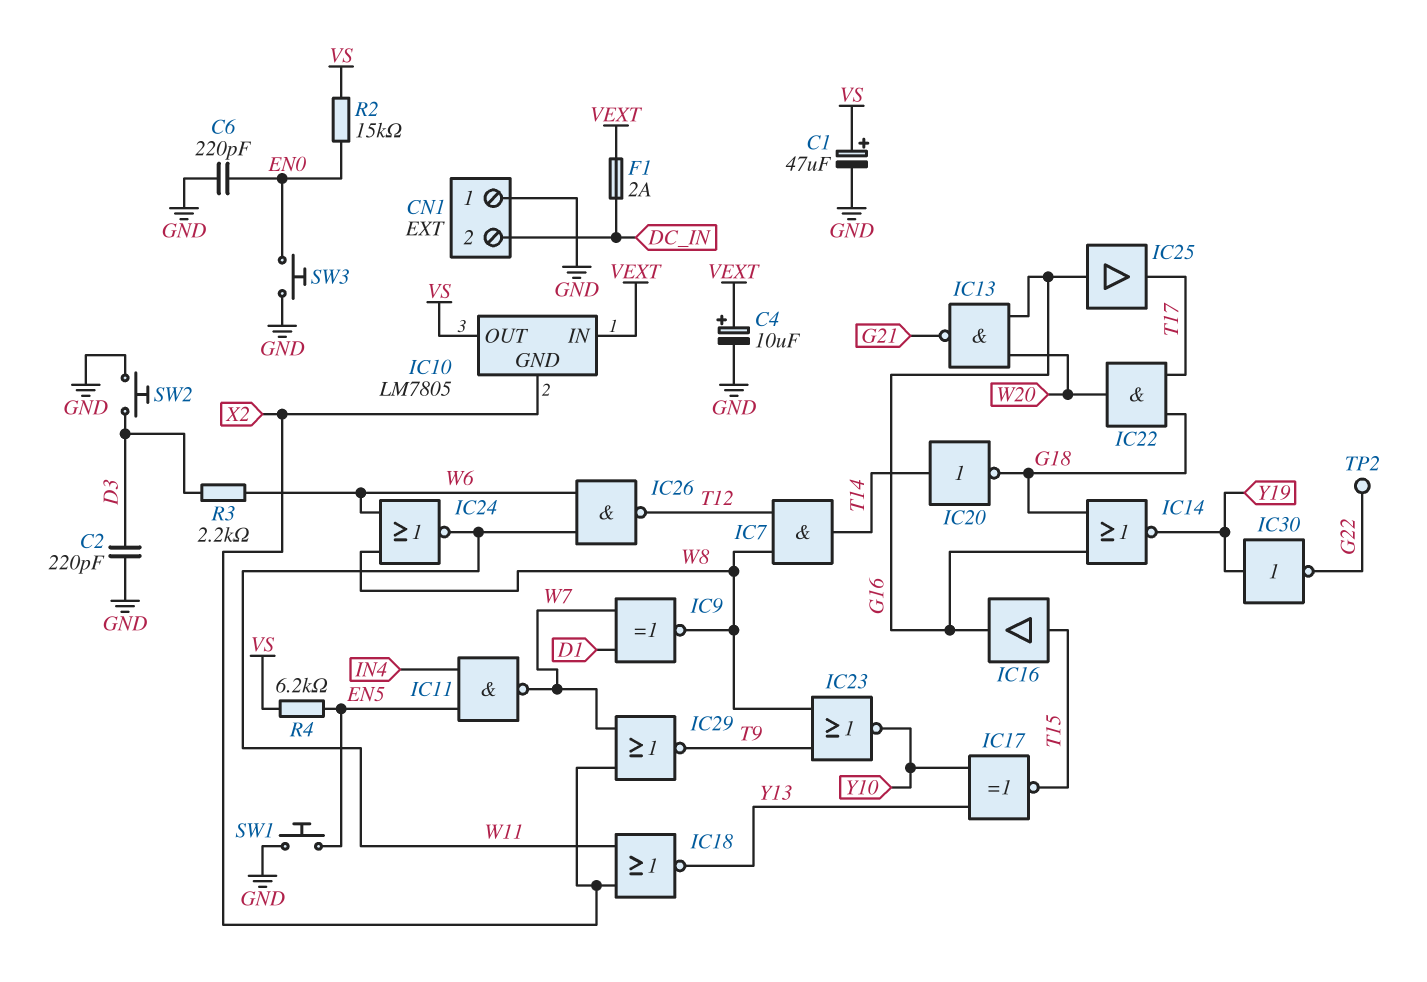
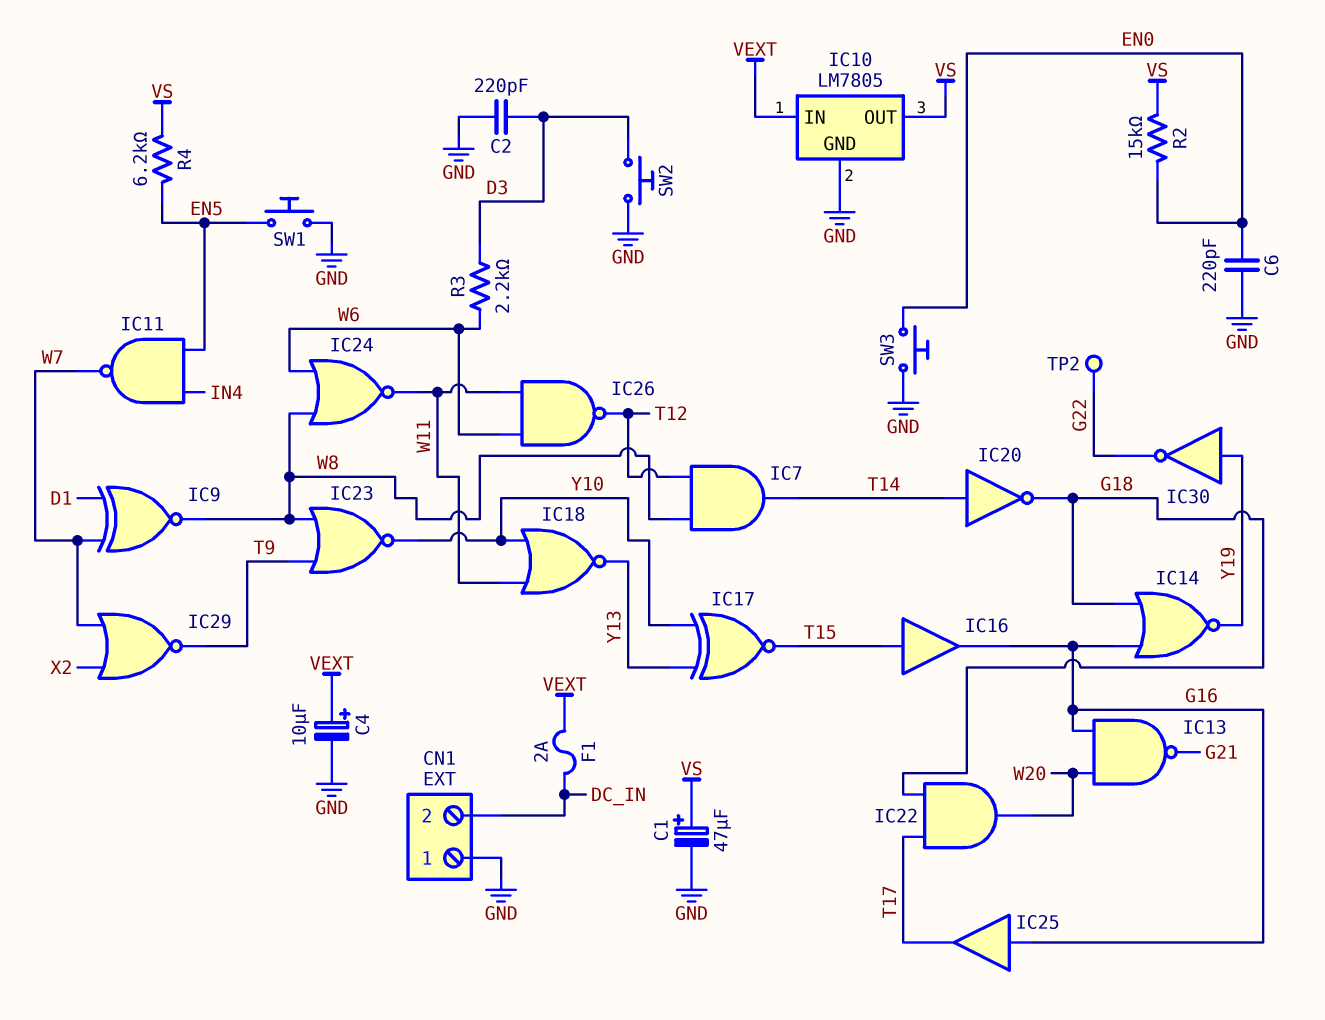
IC10 pin GND: X2 -> GND
IC18: NOR (in W11, in X2, out Y13) -> NOR (in W11, in Y10, out Y13)

